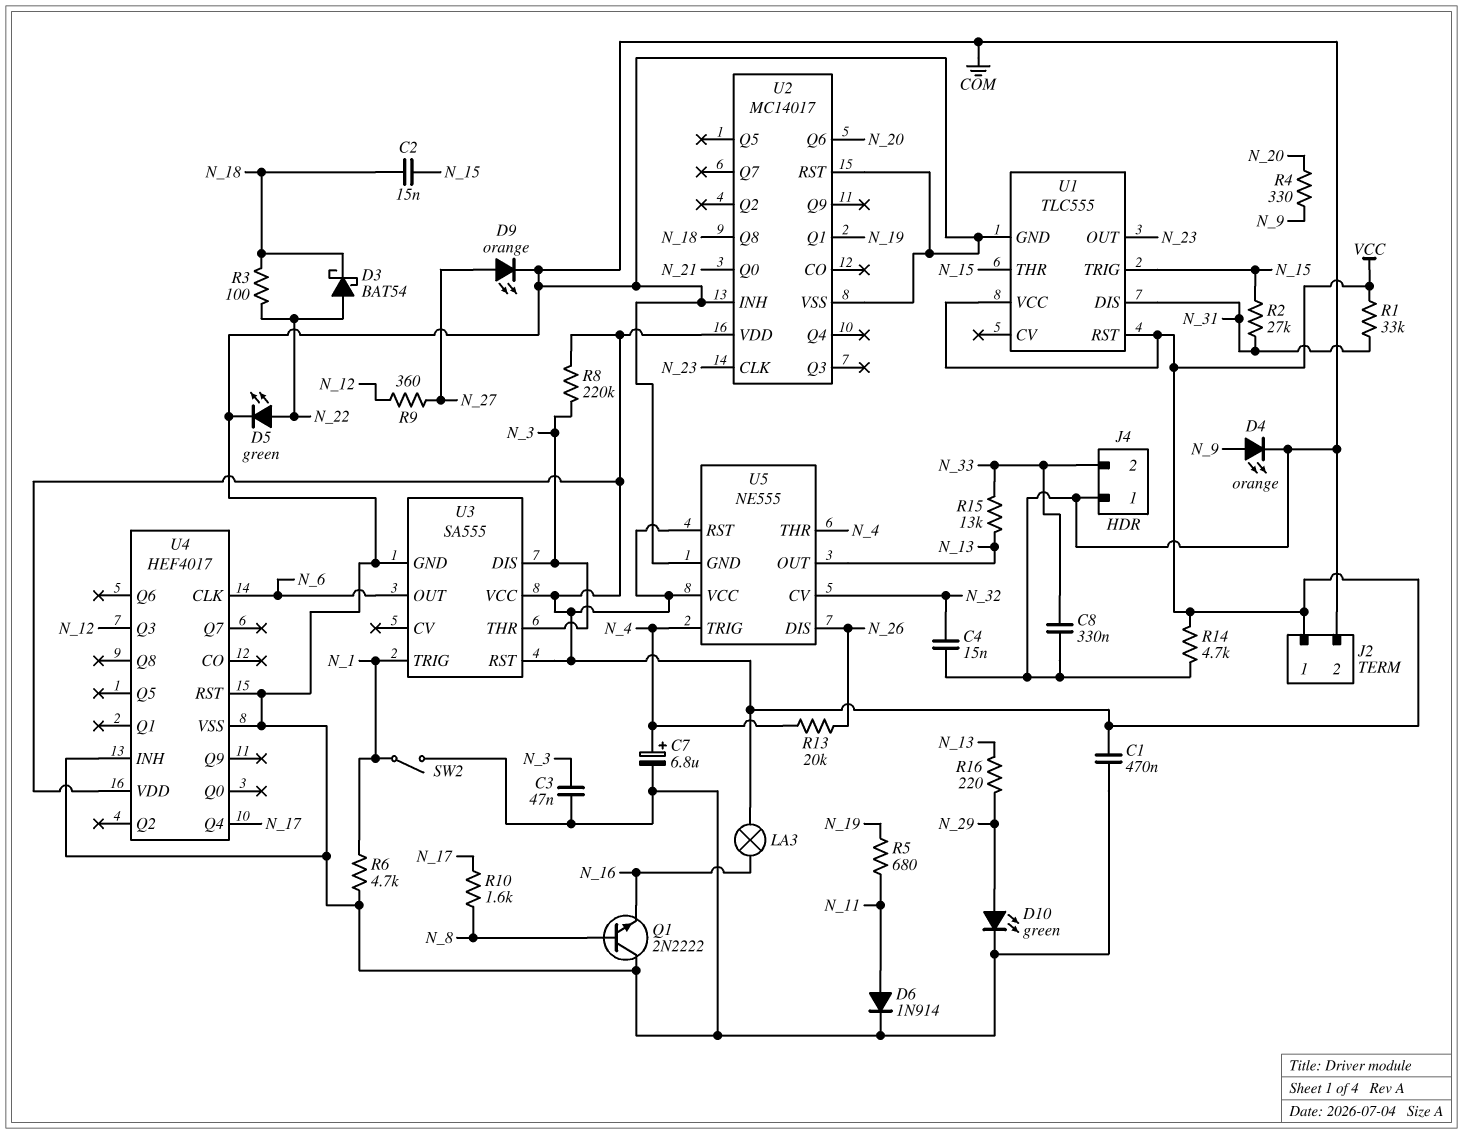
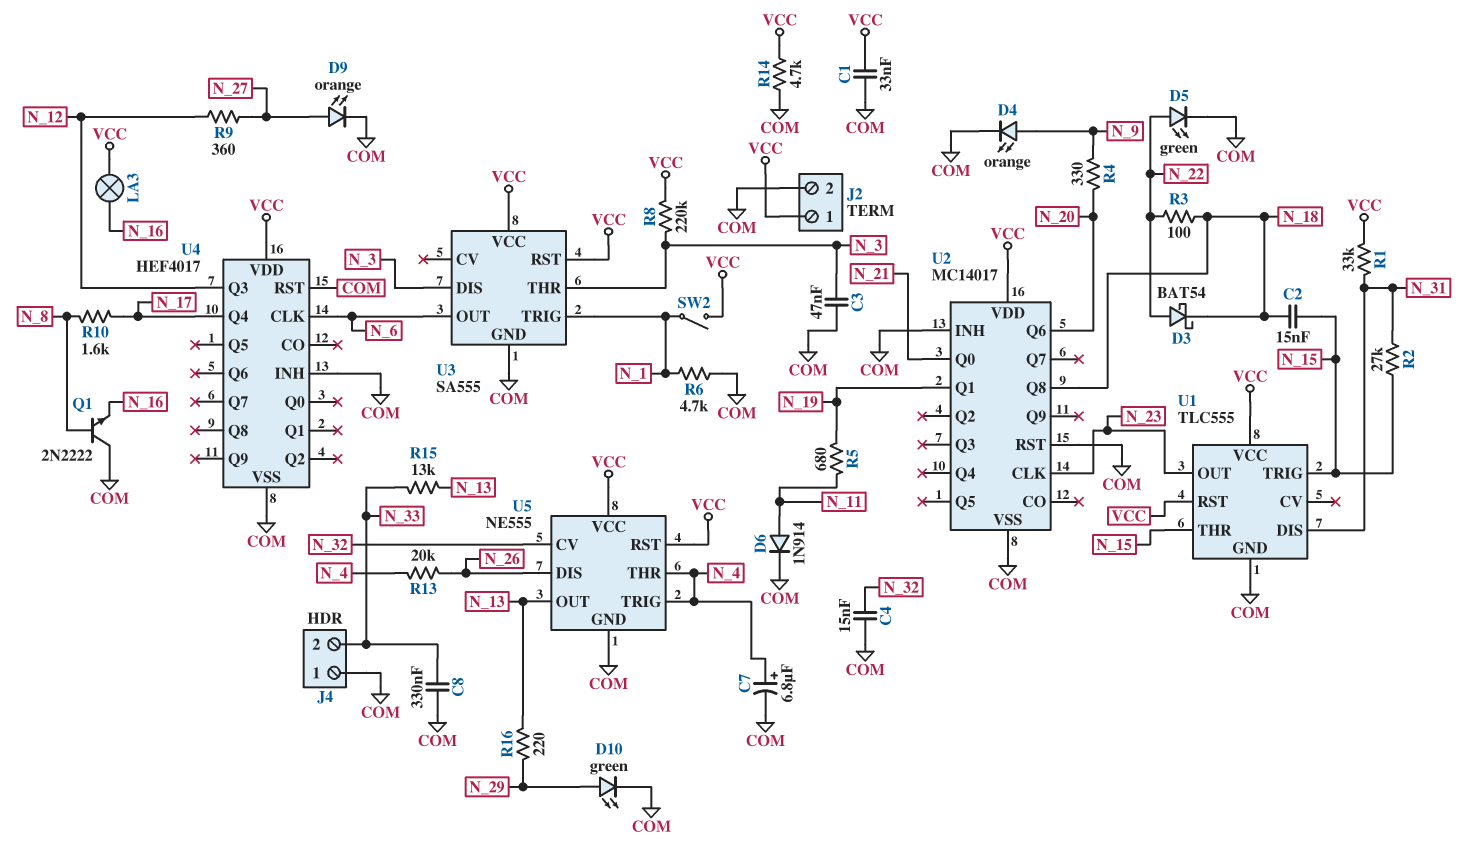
C1: 470nF (COM, VCC) -> 33nF (COM, VCC)
SW2: switch (COM, N_1) -> switch (N_1, VCC)

